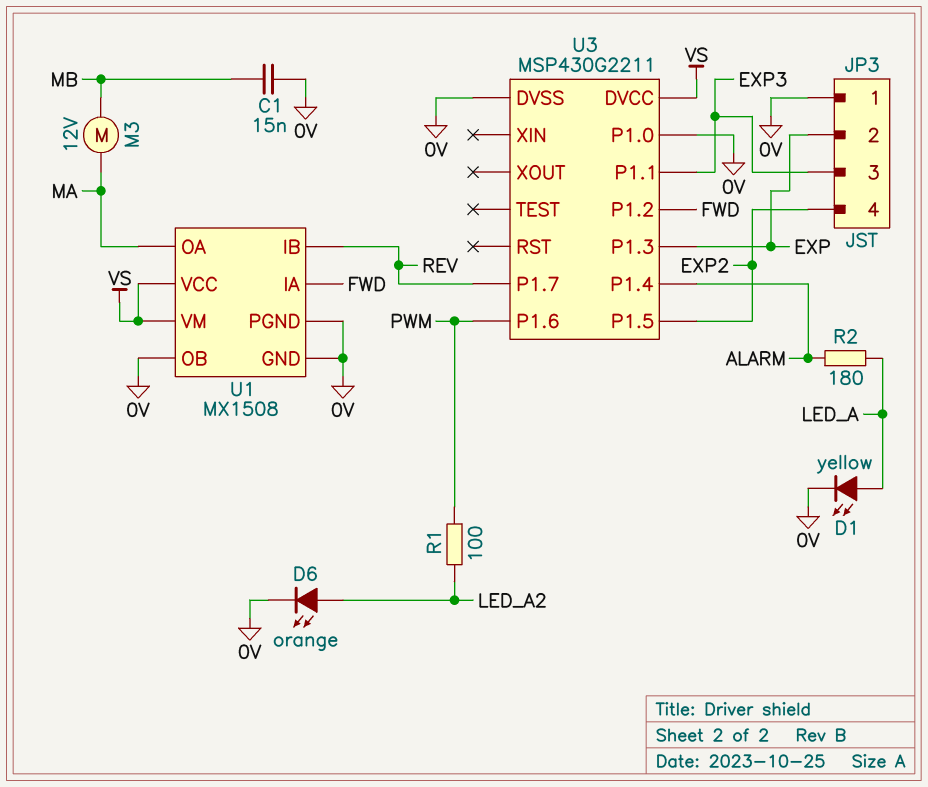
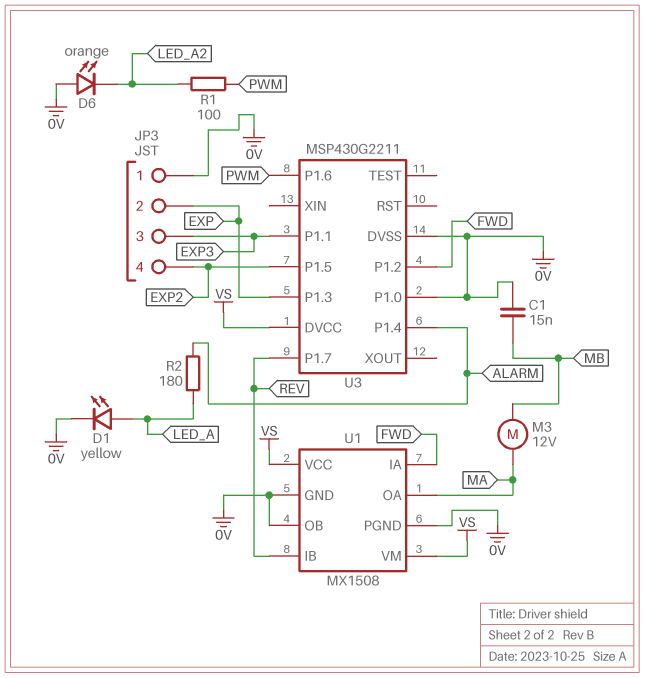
D6: LED orange (A LED_A2, K 0V) -> LED orange (A 0V, K LED_A2)

